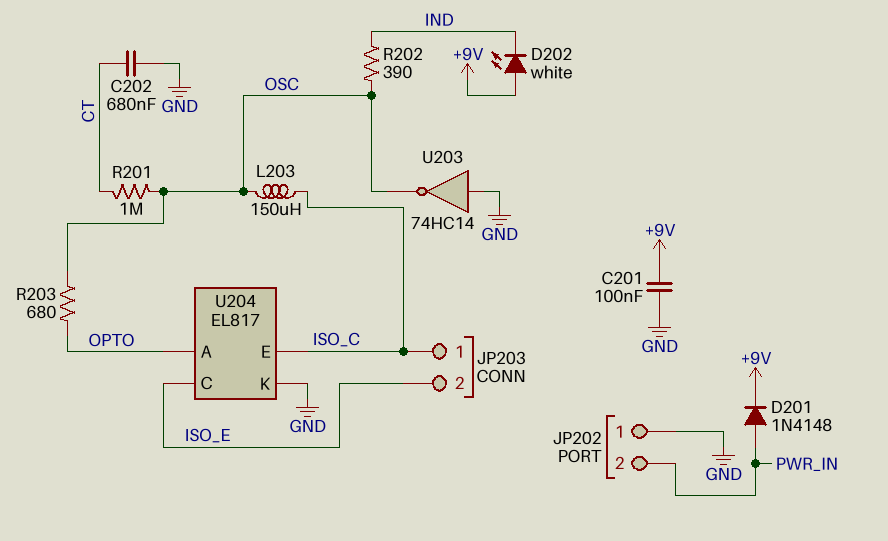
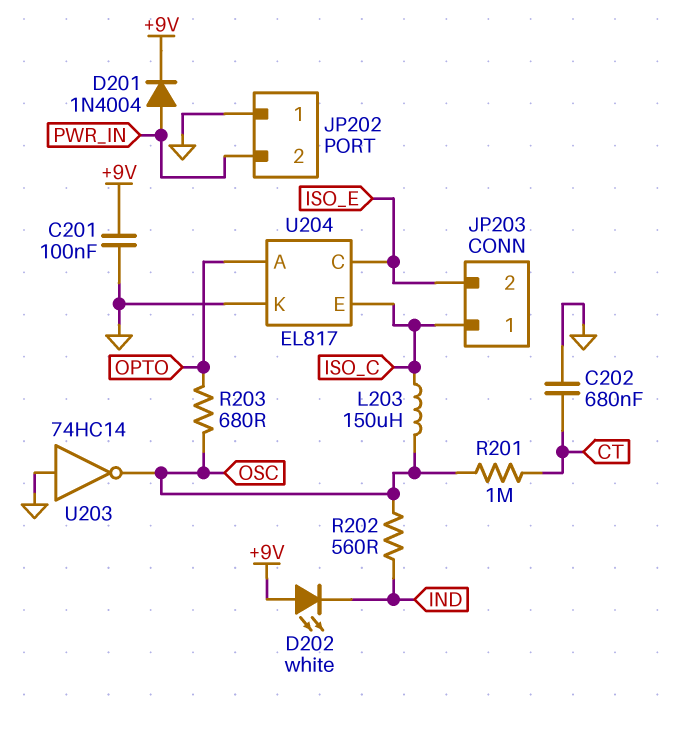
D201: diode 1N4148 (A PWR_IN, K +9V) -> diode 1N4004 (A PWR_IN, K +9V)
R202: 390 (IND, OSC) -> 560 (IND, OSC)

